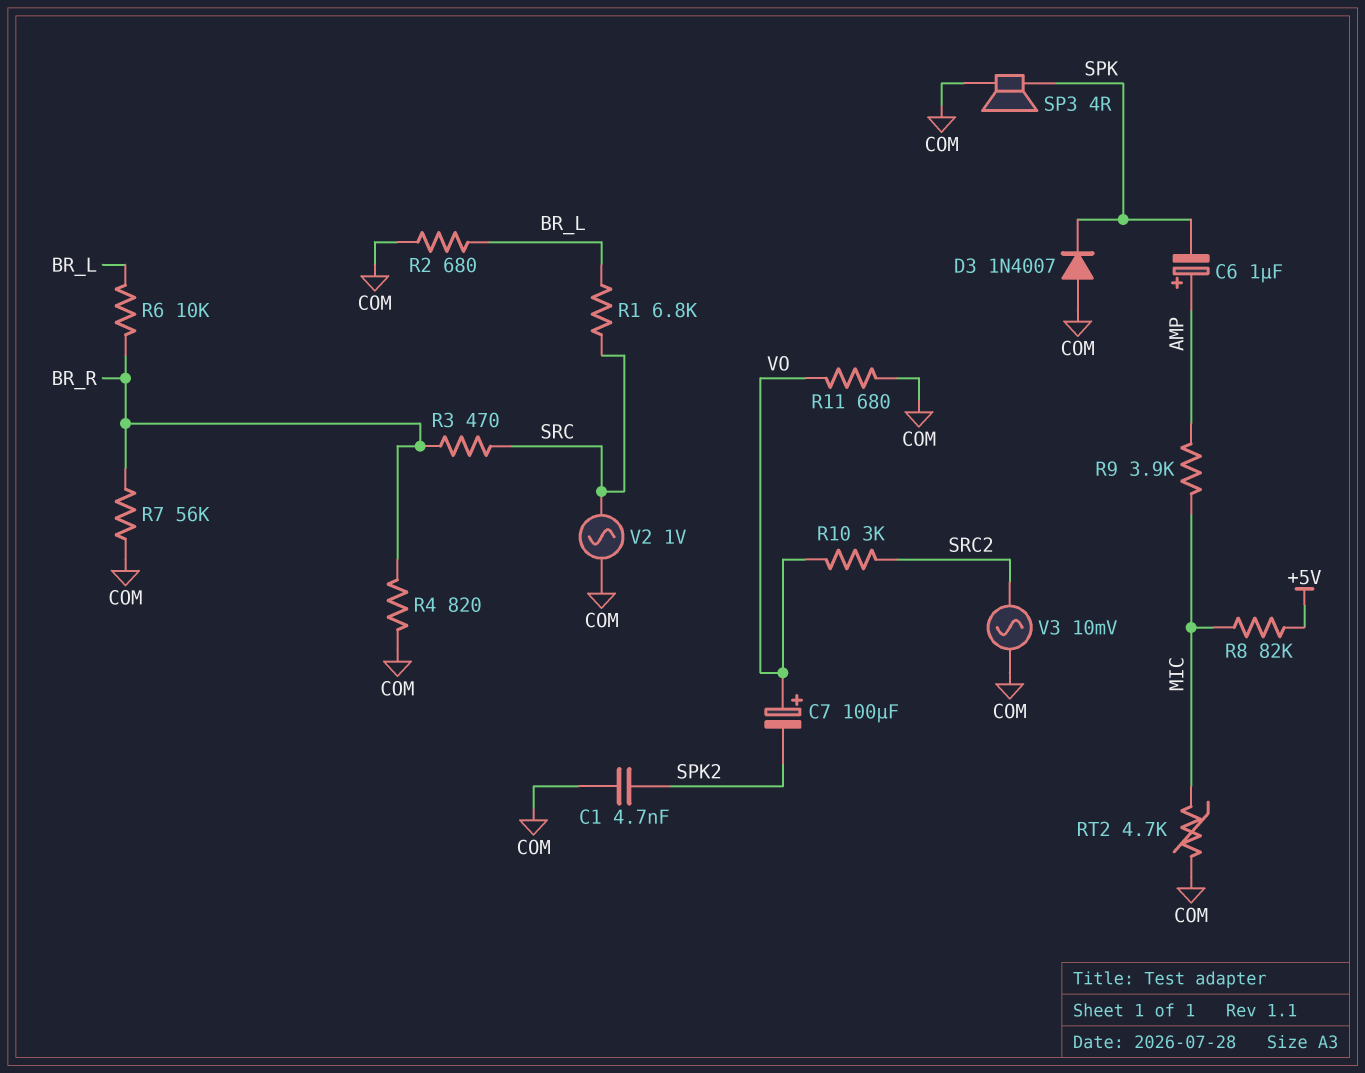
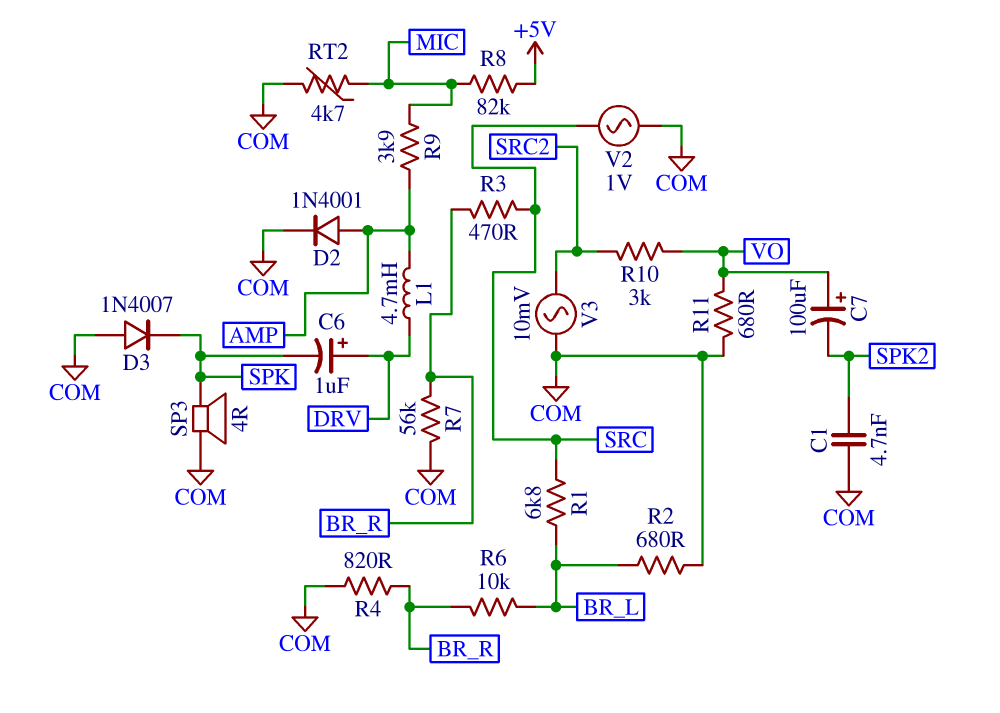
C6: 1uF (plus AMP, minus SPK) -> 1uF (plus DRV, minus SPK)
D2: none -> diode 1N4001 (A AMP, K COM)
L1: none -> 4.7mH (AMP, DRV)

